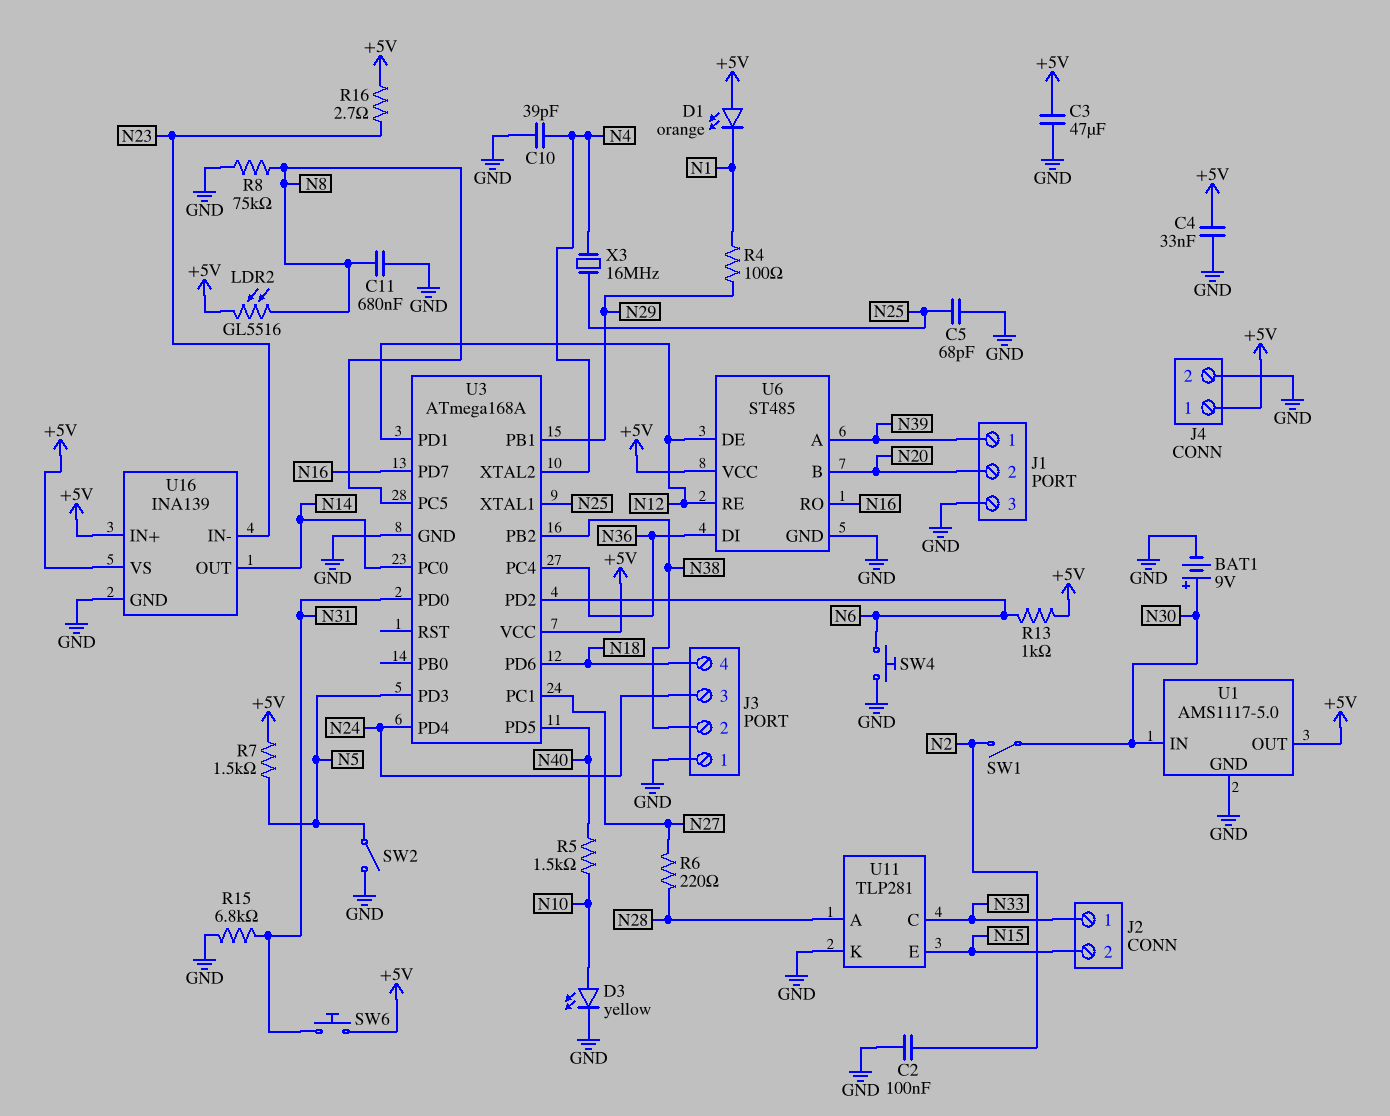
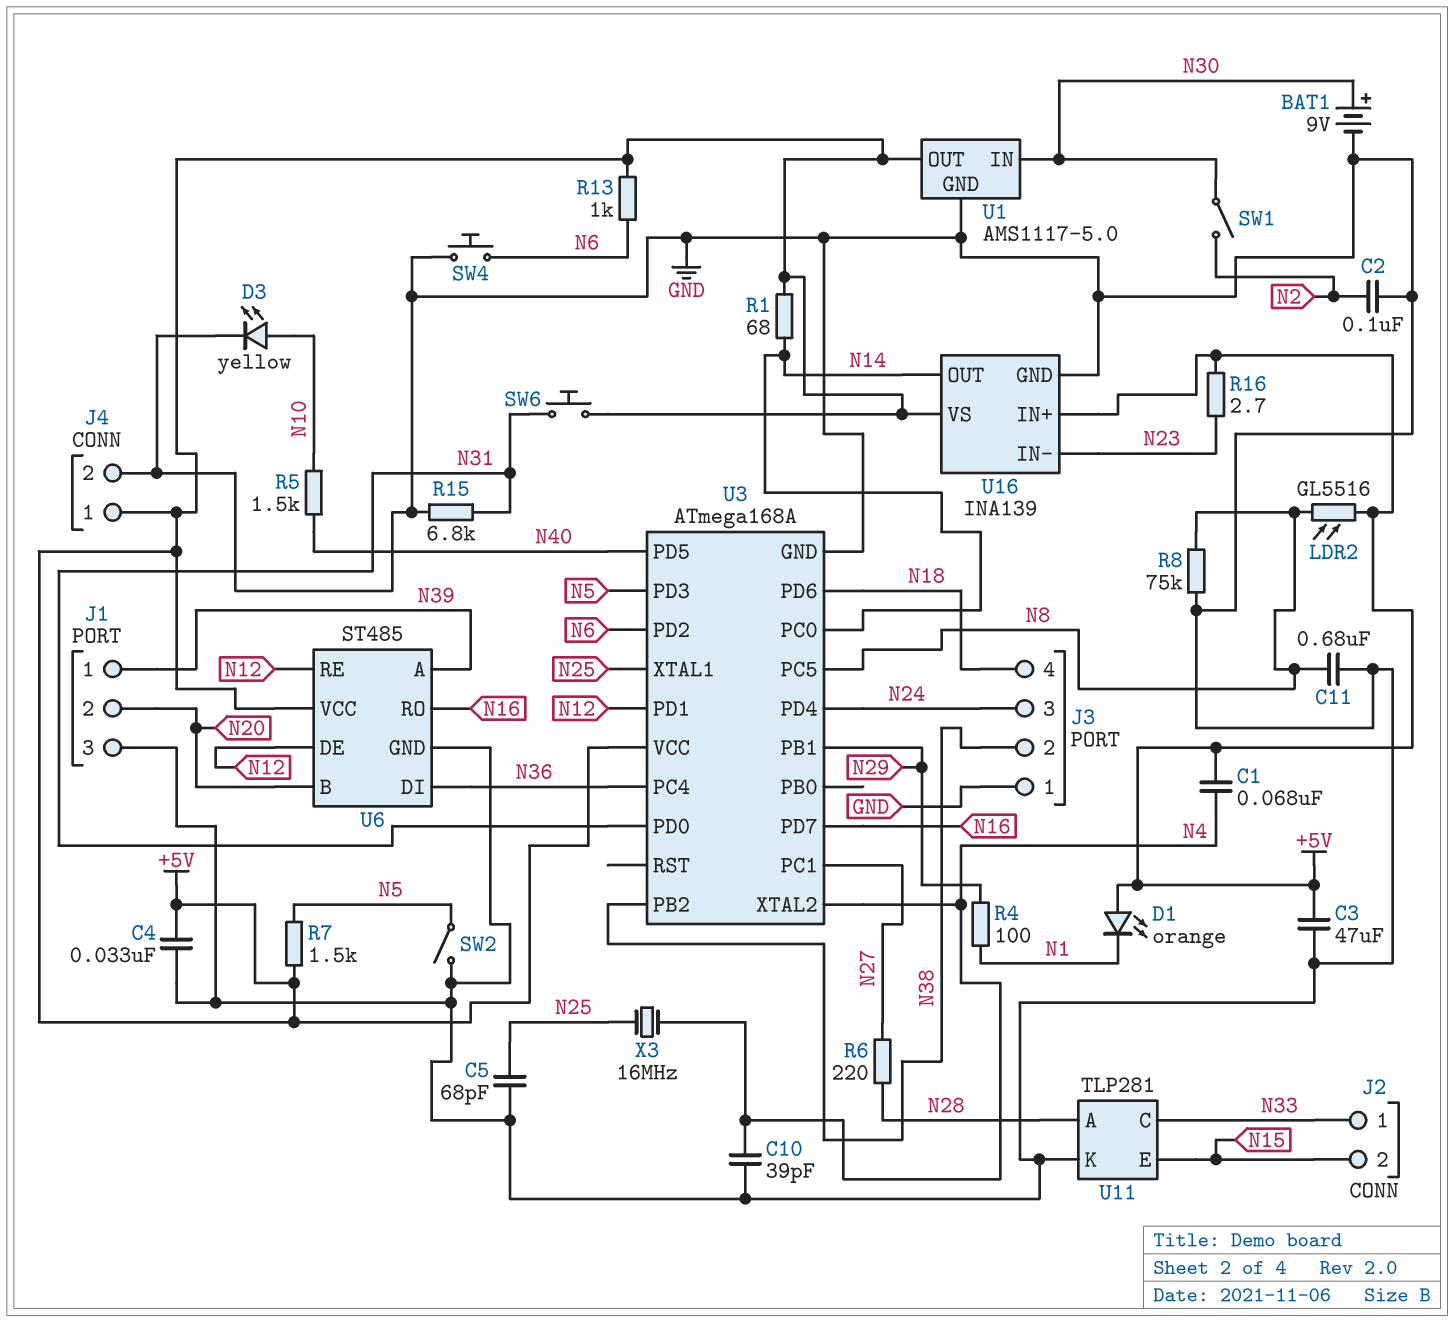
C1: none -> 68nF (+5V, N4)
R1: none -> 68 (+5V, N14)

